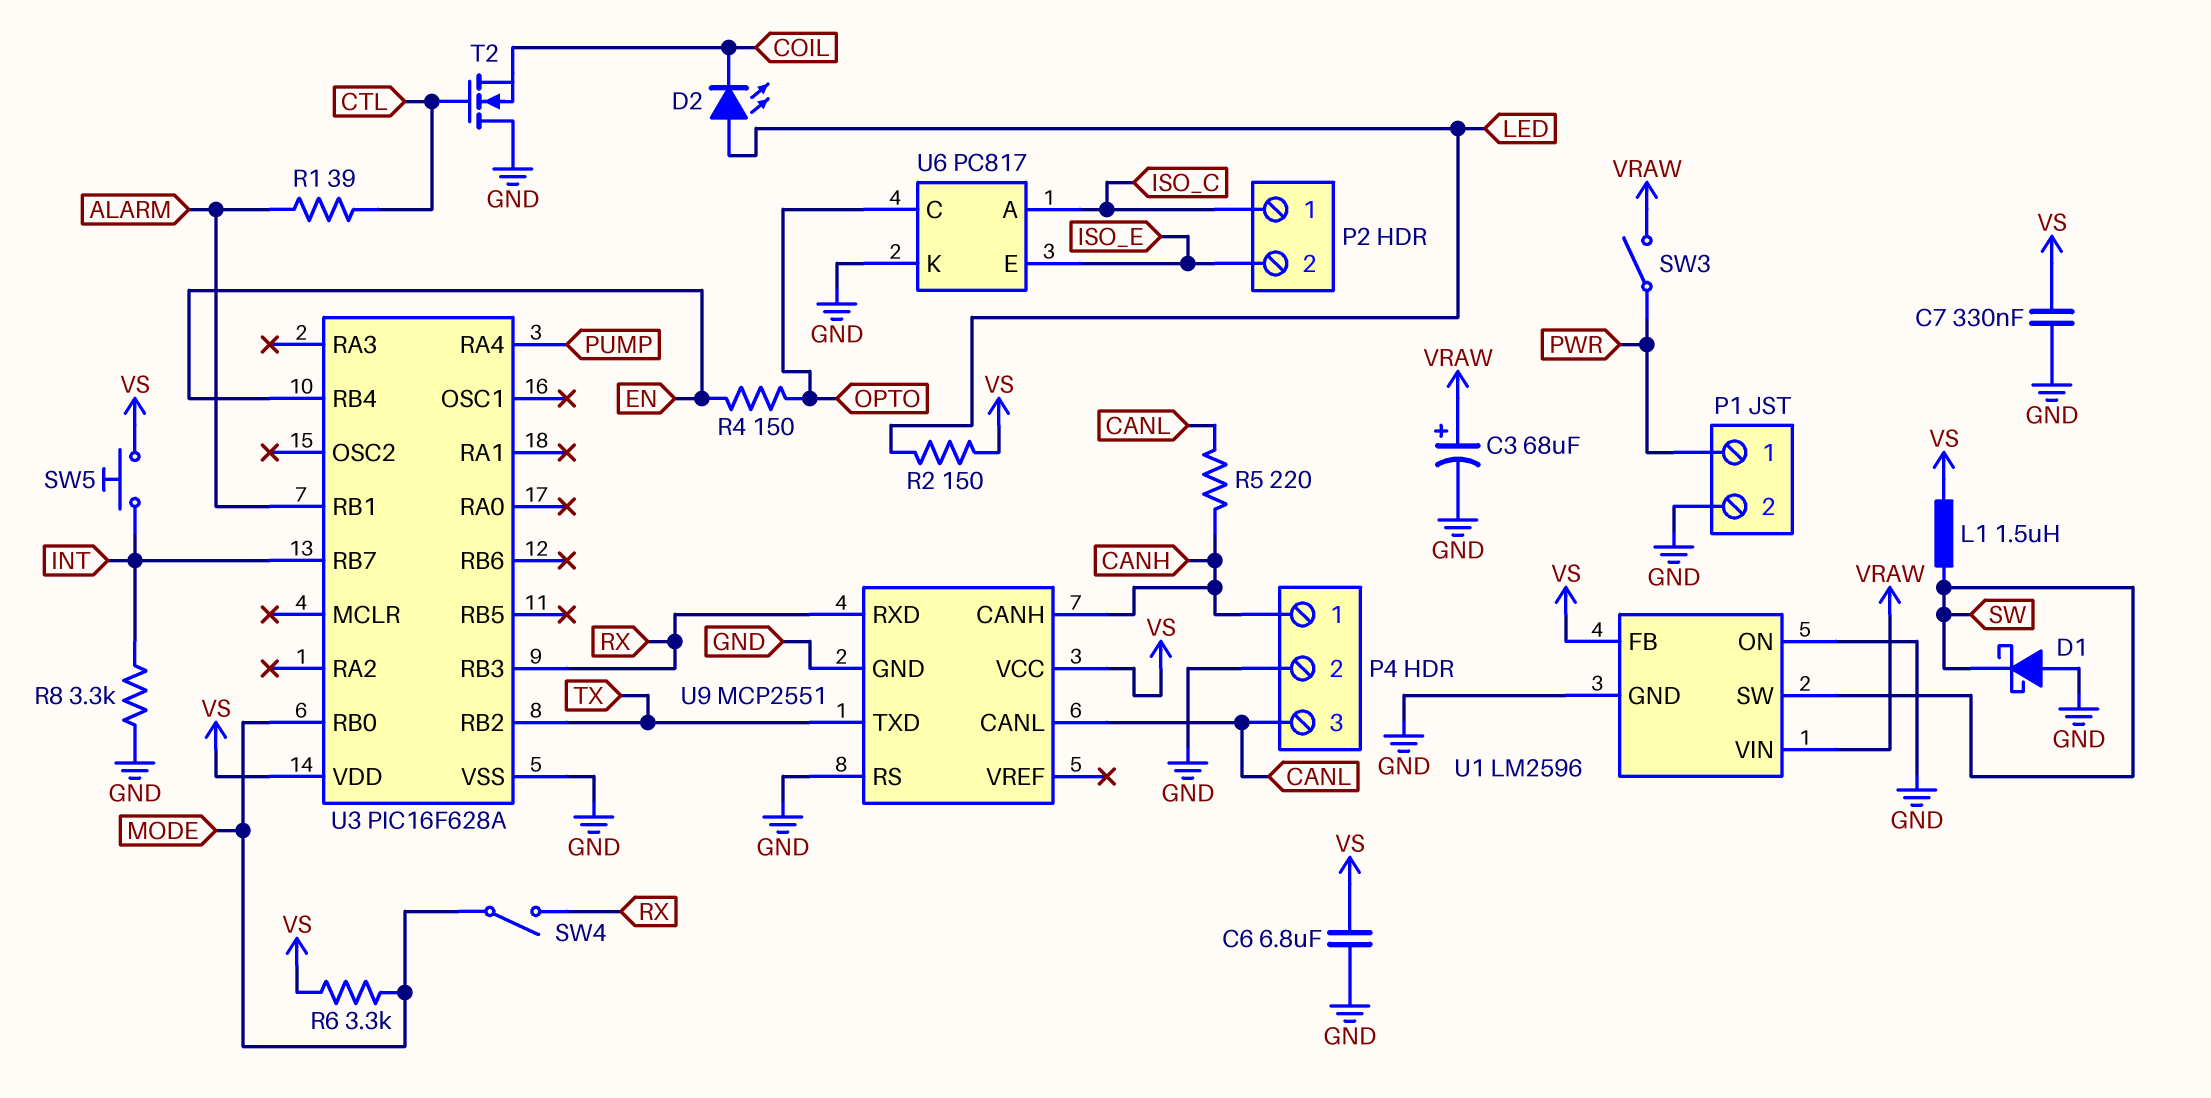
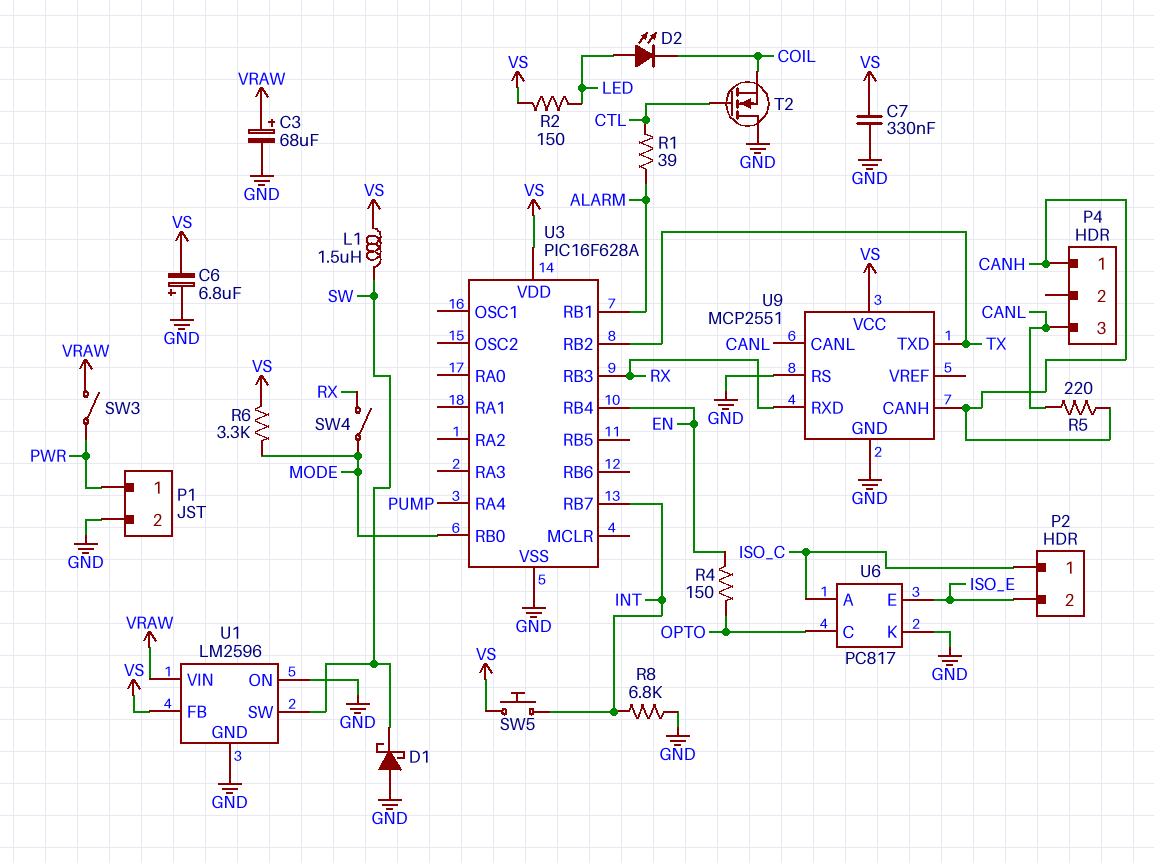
C6: 6.8uF (GND, VS) -> 6.8uF (plus GND, minus VS)
P4 pin 2: GND -> none
R8: 3.3k (GND, INT) -> 6.8k (GND, INT)

